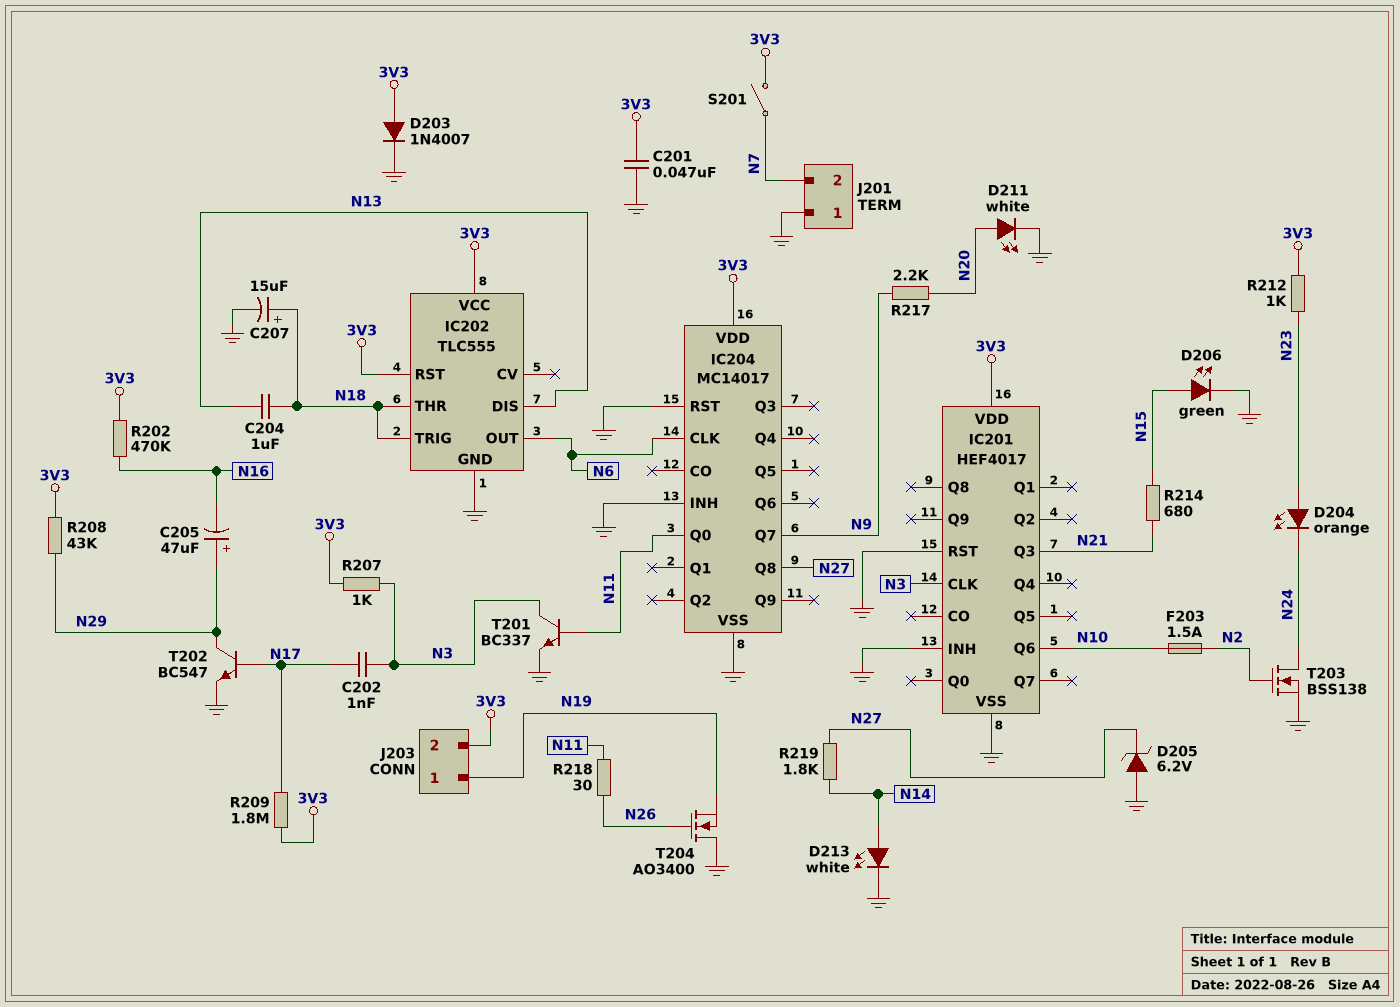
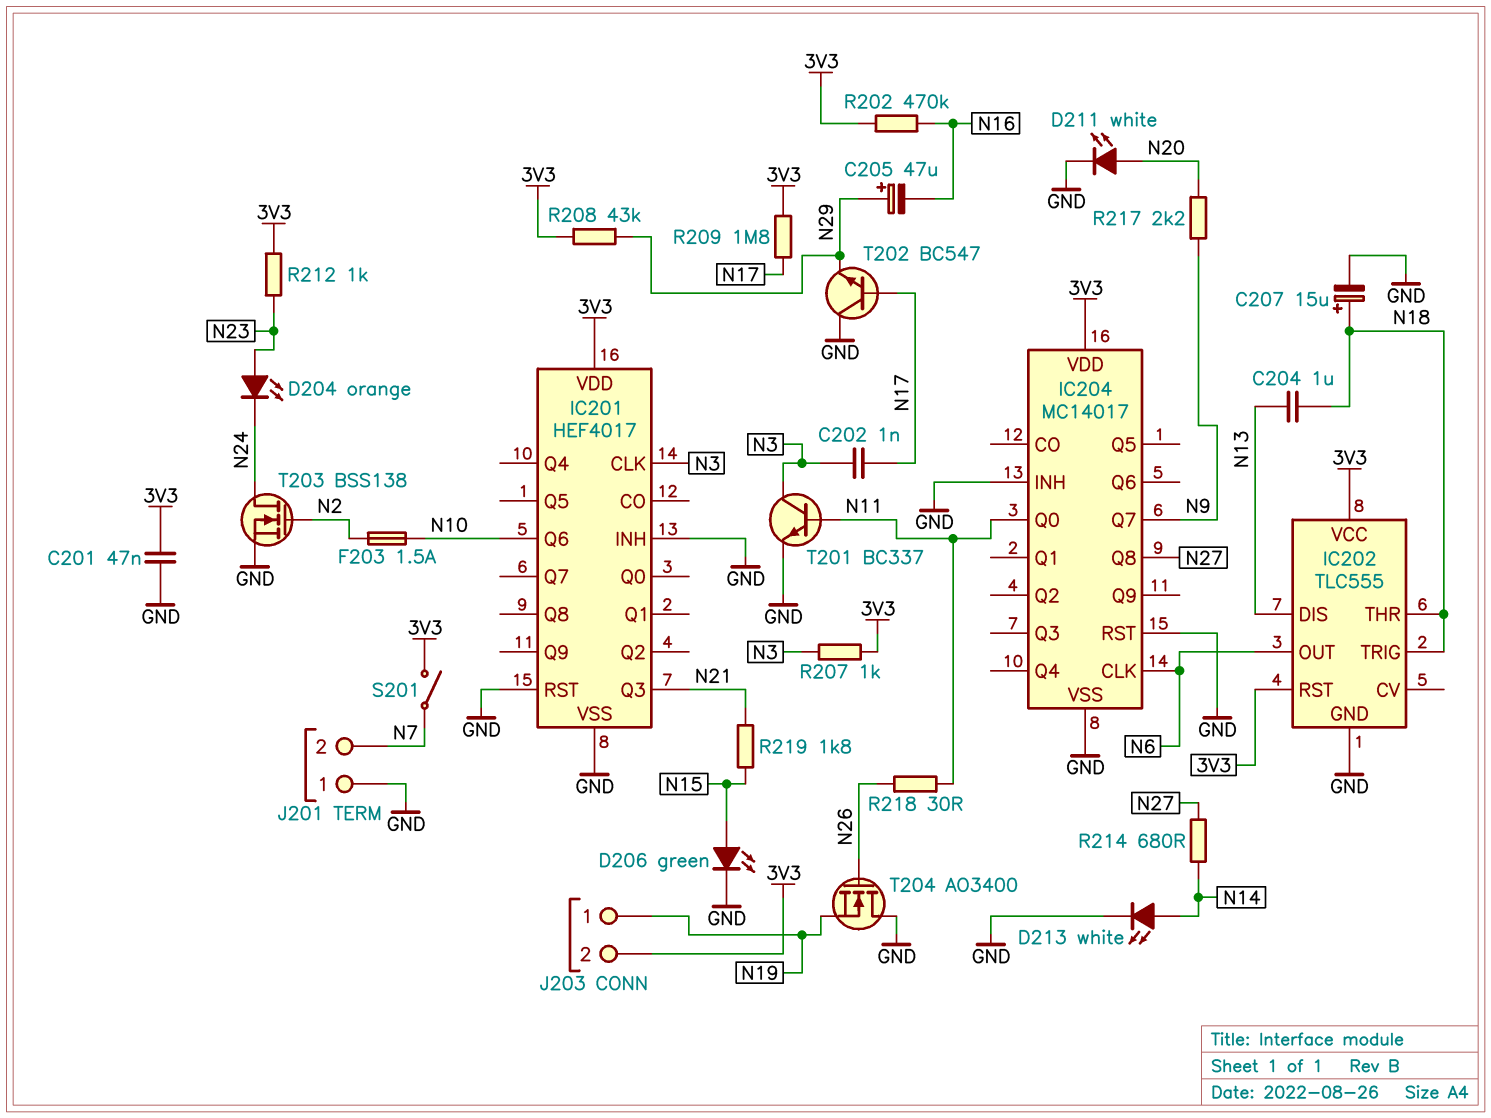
D203: diode 1N4007 (A 3V3, K GND) -> none
D205: zener 6.2V (A GND, K N27) -> none
R214: 680 (N15, N21) -> 680 (N14, N27)
R219: 1.8k (N14, N27) -> 1.8k (N15, N21)
T202: NPN BC547 (B N17, C N29, E GND) -> NPN BC547 (B N17, C GND, E N29)

